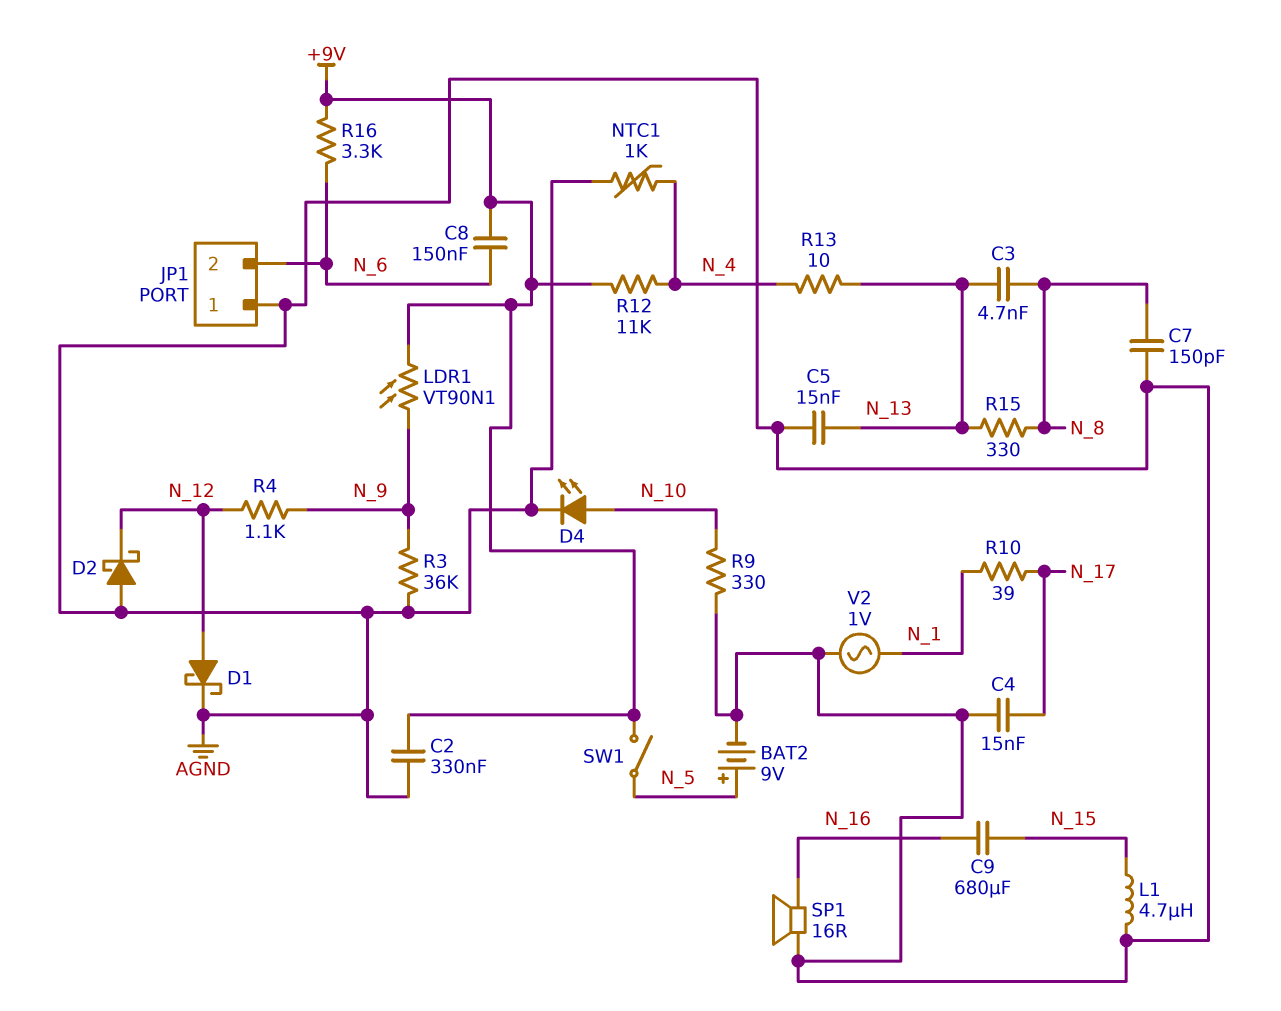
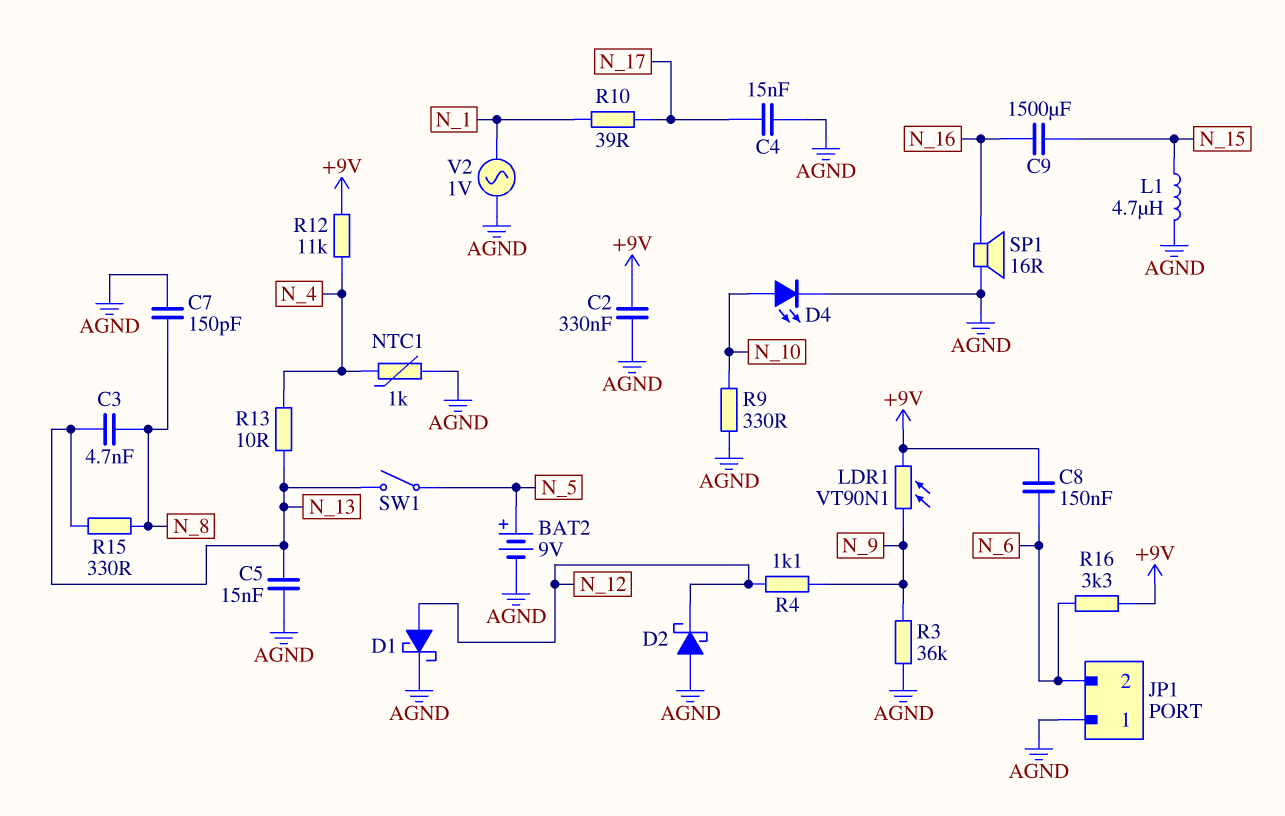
C9: 680uF (N_15, N_16) -> 1500uF (N_15, N_16)
SW1: switch (+9V, N_5) -> switch (N_5, N_13)

